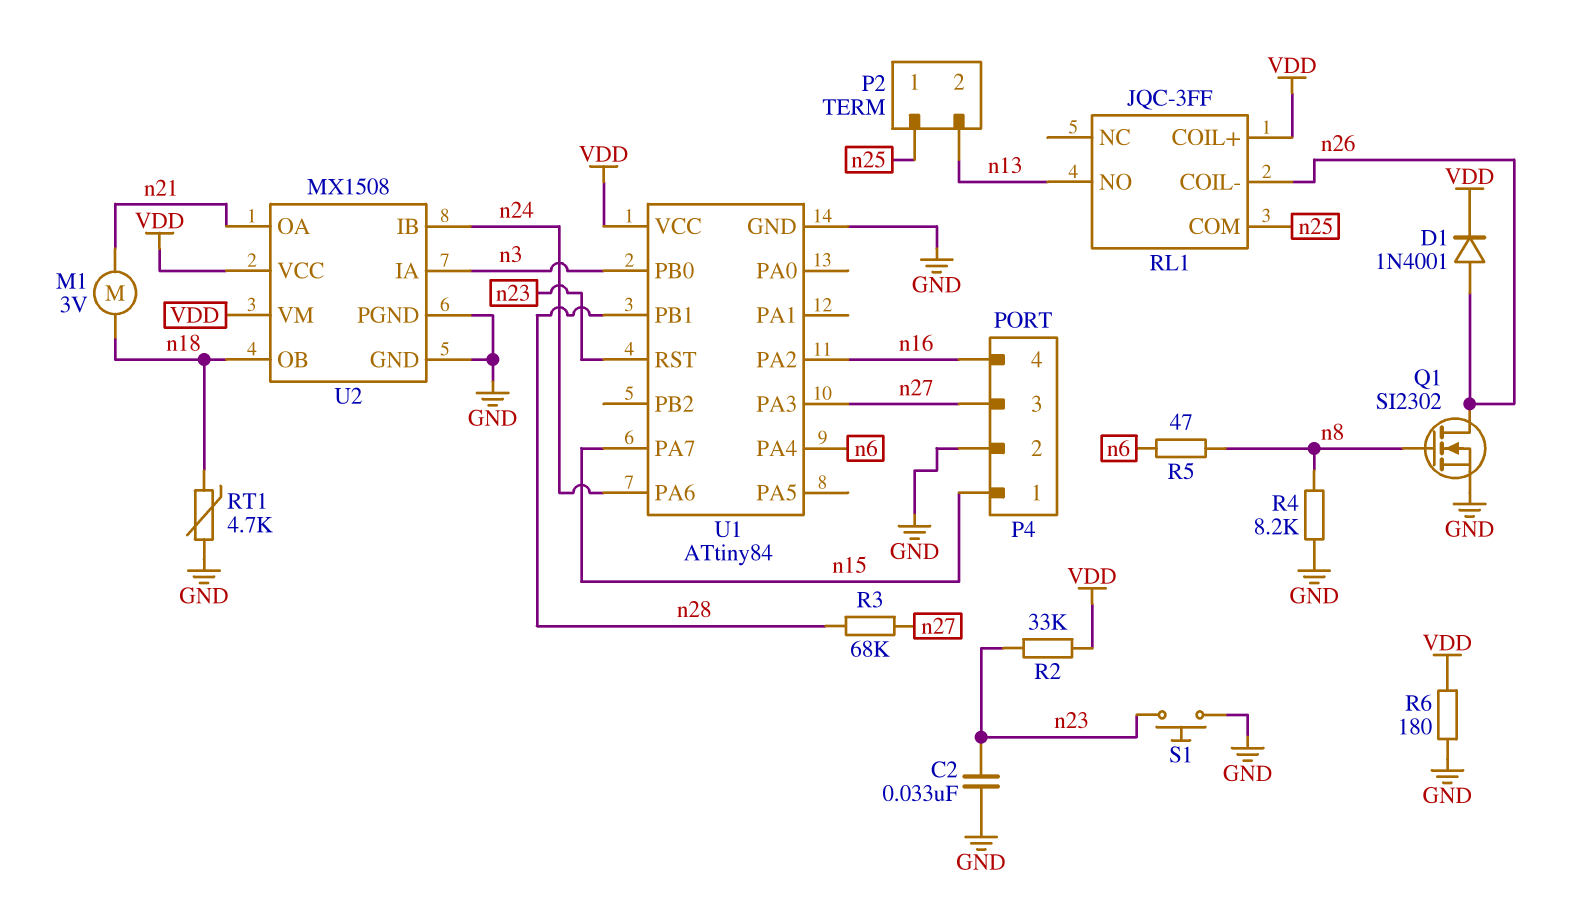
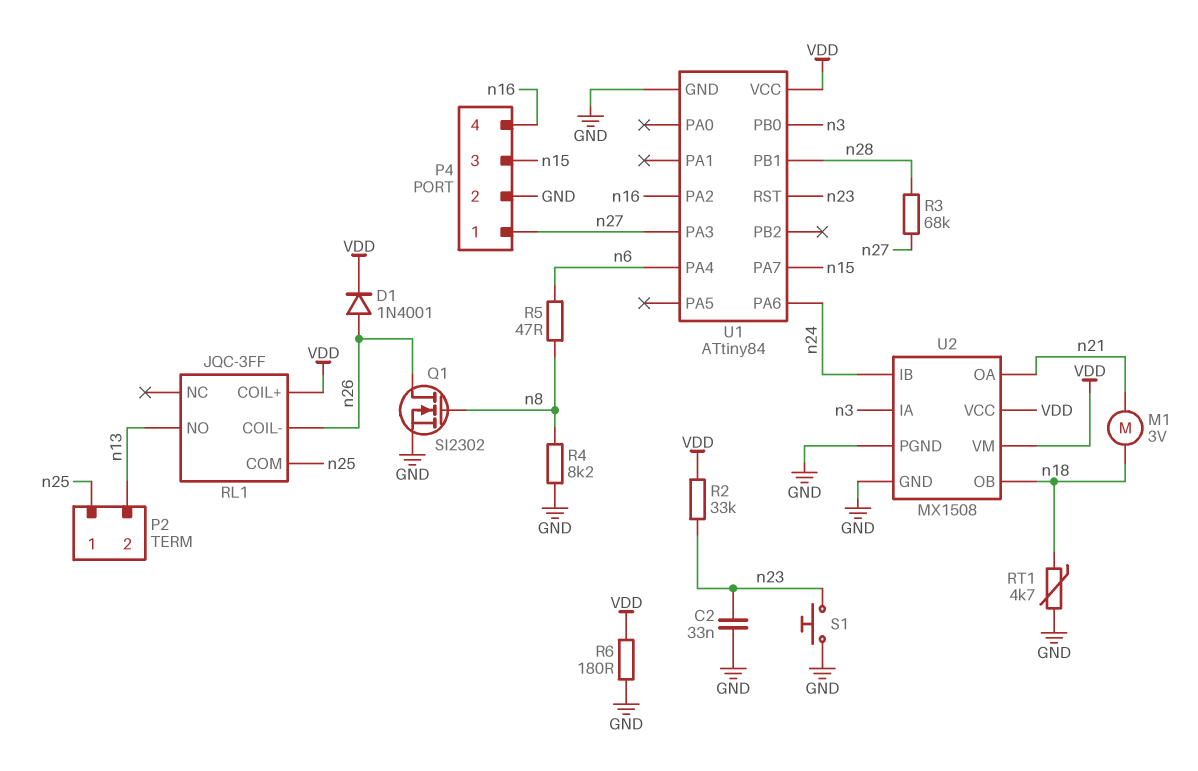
P4 pin 1: n15 -> n27
P4 pin 3: n27 -> n15

